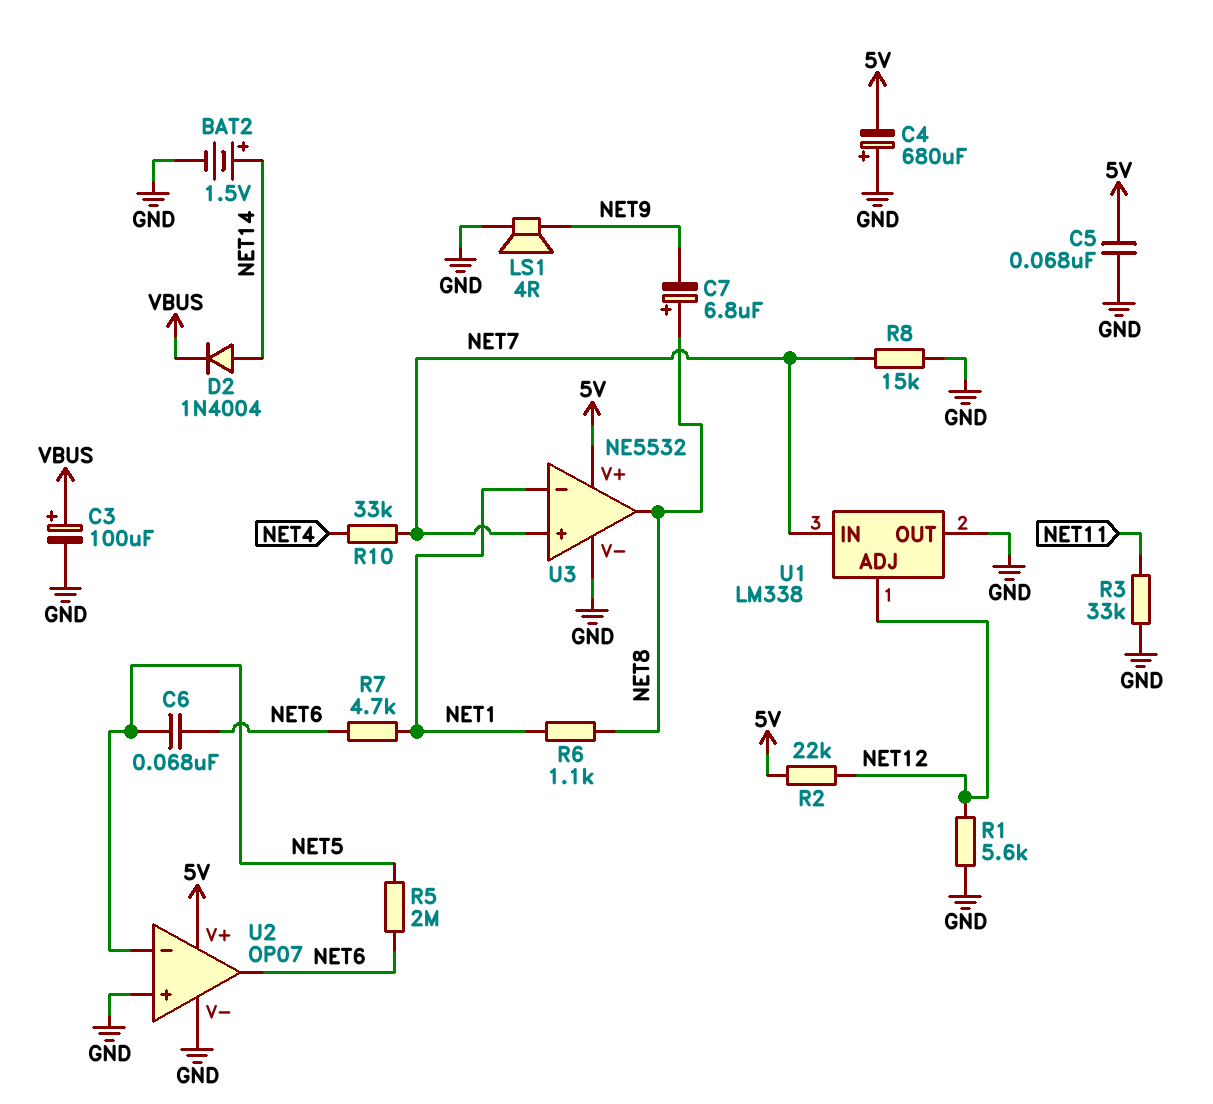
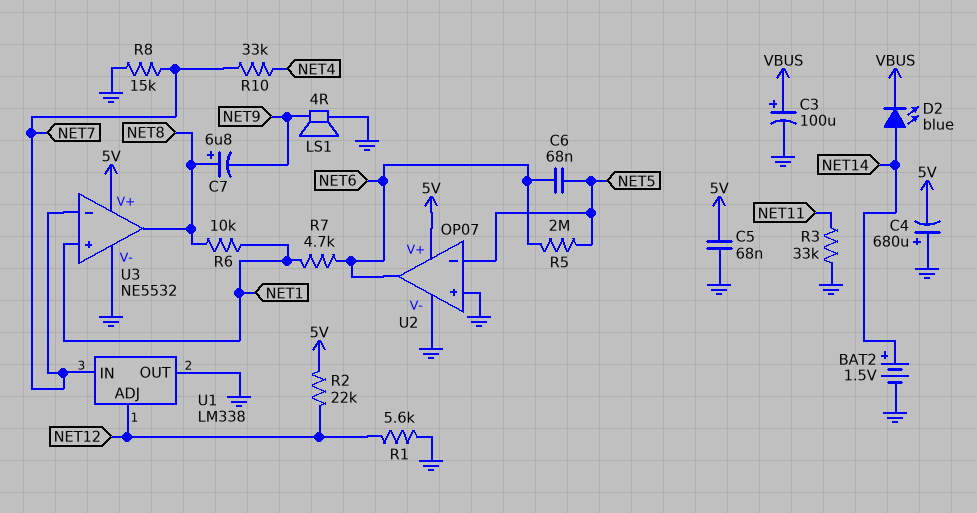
D2: diode 1N4004 (A NET14, K VBUS) -> LED blue (A NET14, K VBUS)
R6: 1.1k (NET1, NET8) -> 10k (NET1, NET8)
U3 pin in+: NET7 -> NET1
U3 pin in-: NET1 -> NET7

